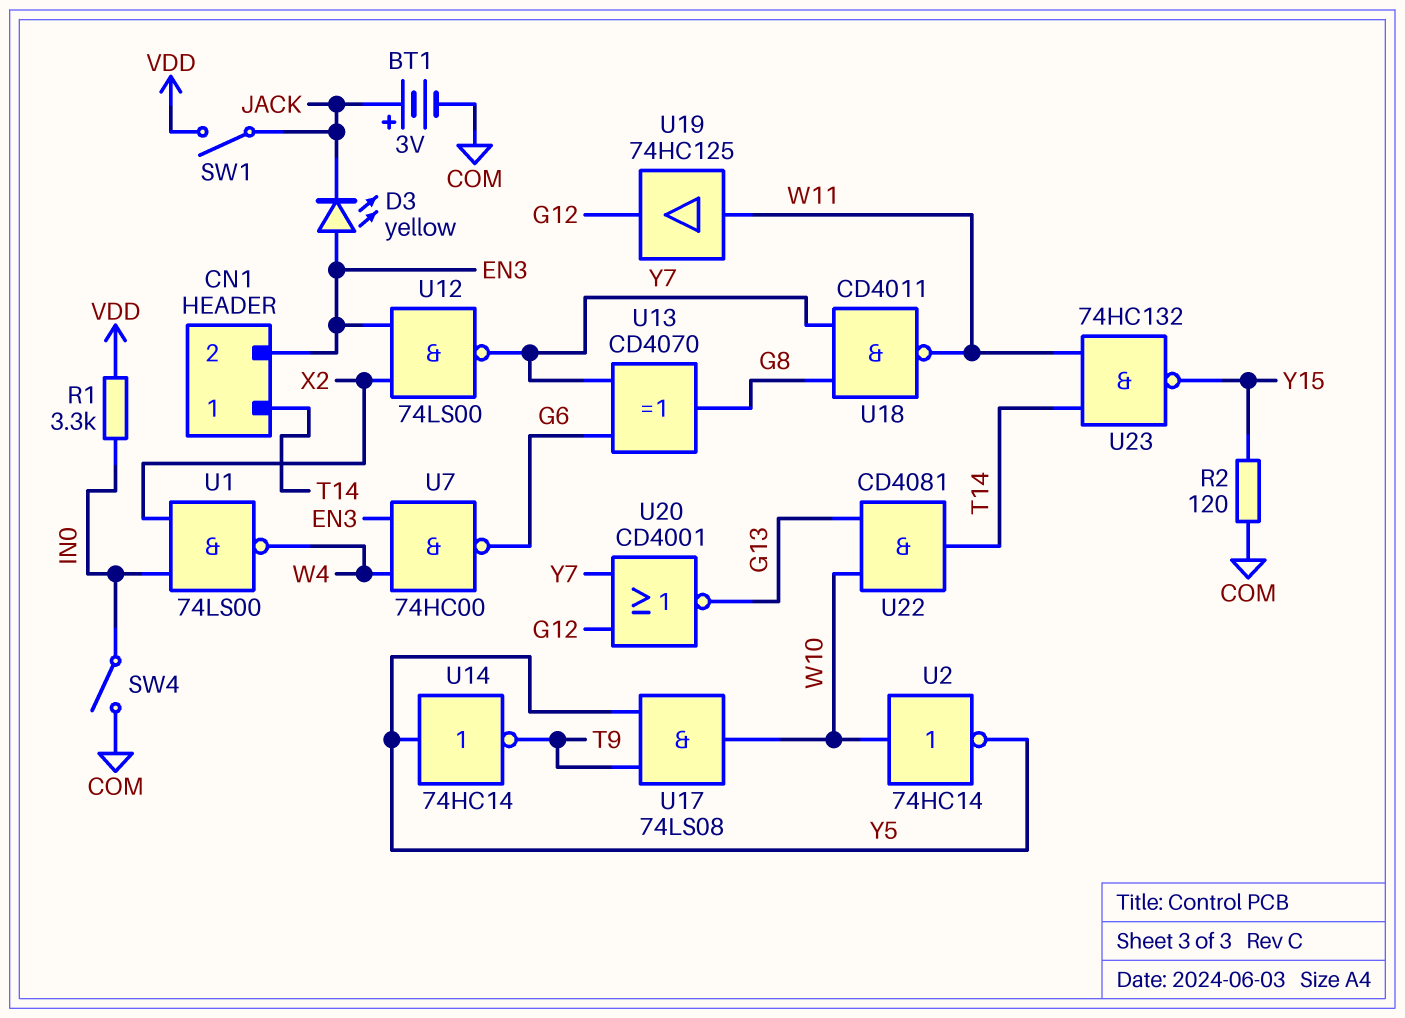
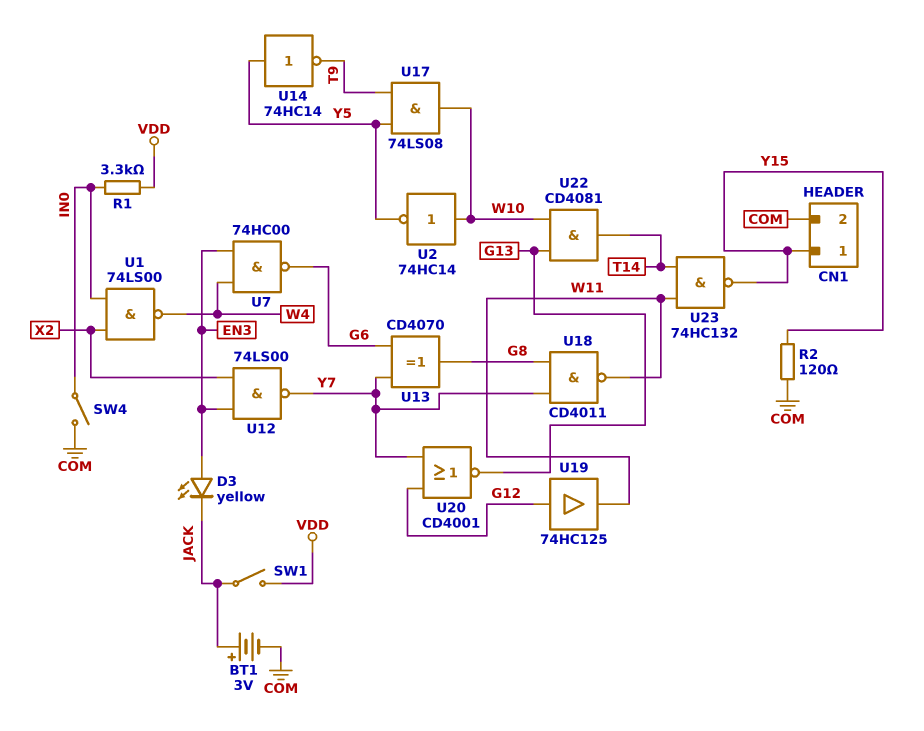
CN1 pin 1: T14 -> Y15
CN1 pin 2: EN3 -> COM
U19: buffer 74HC125 (in W11, out G12) -> buffer 74HC125 (in G12, out W11)

